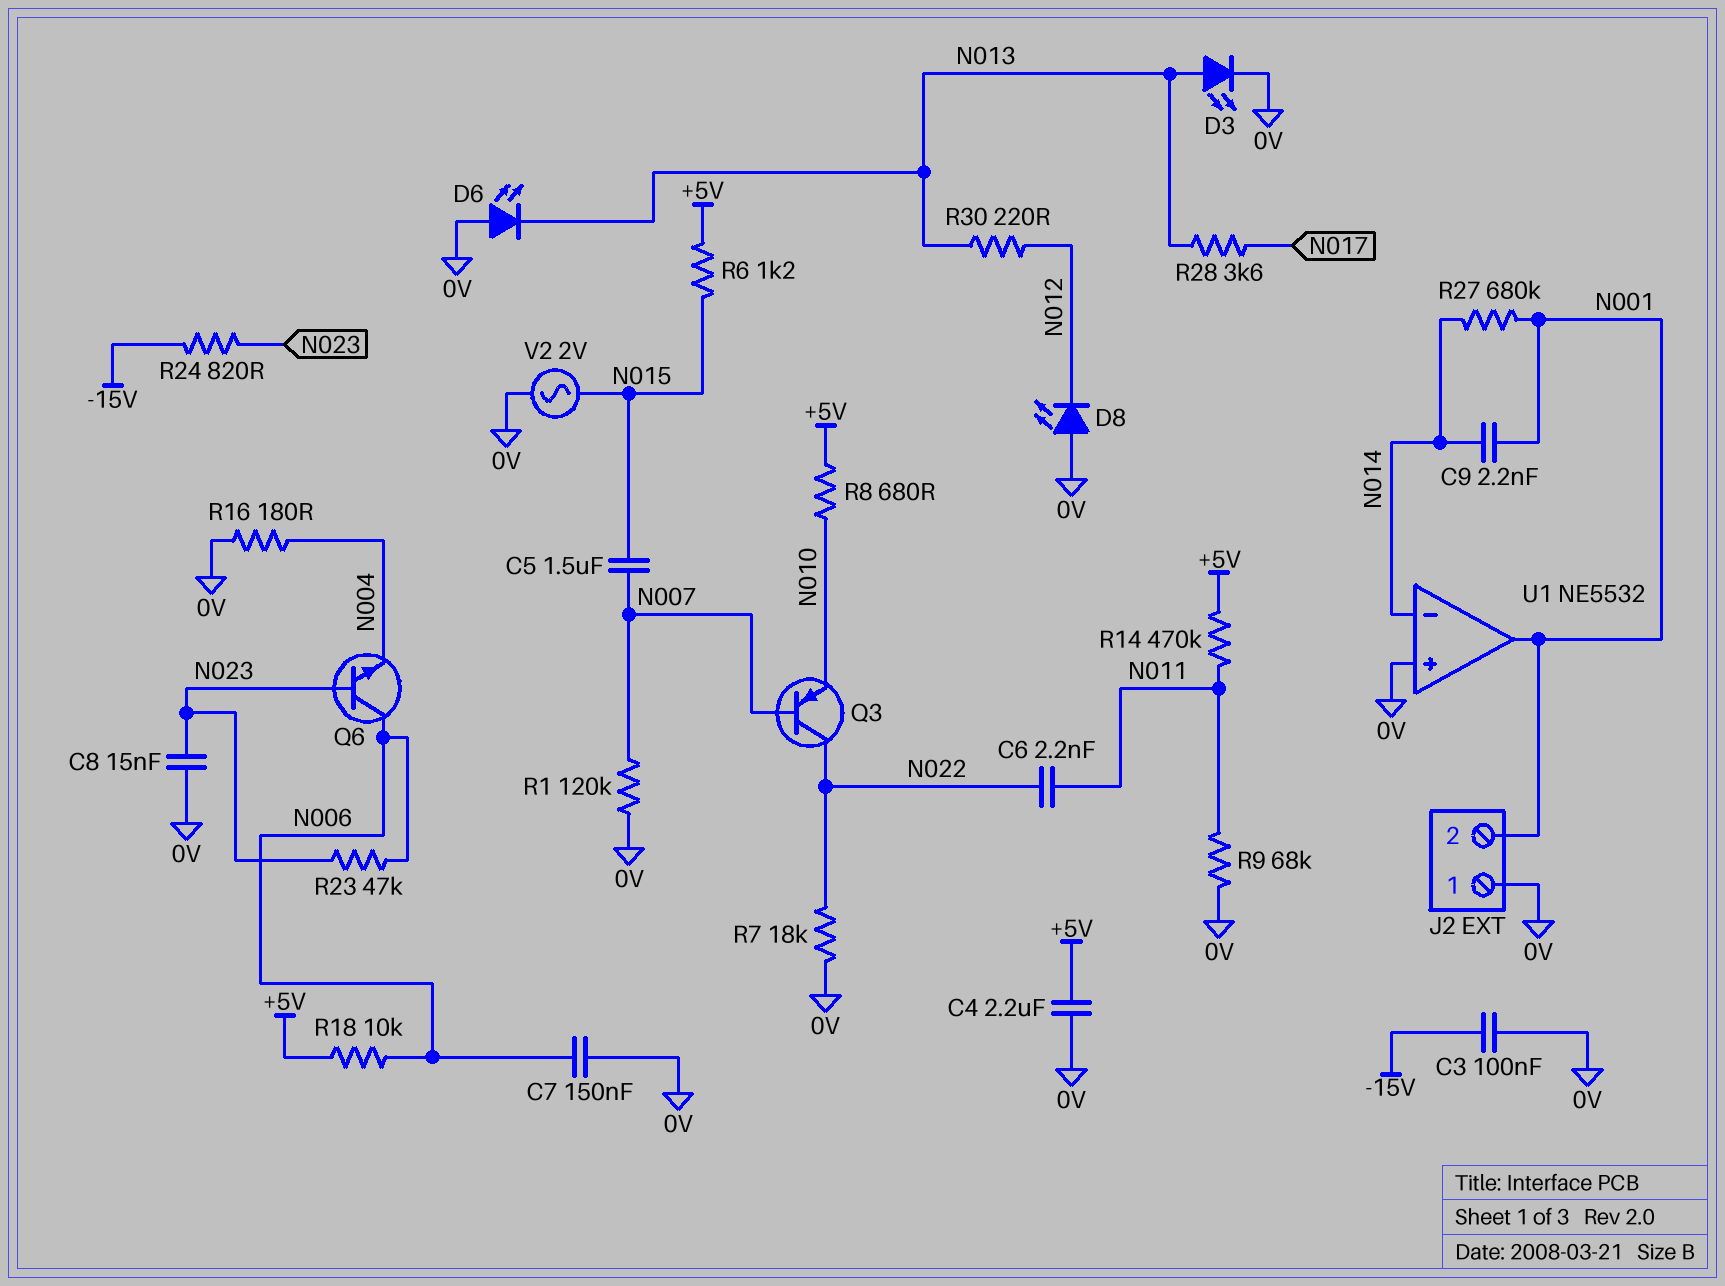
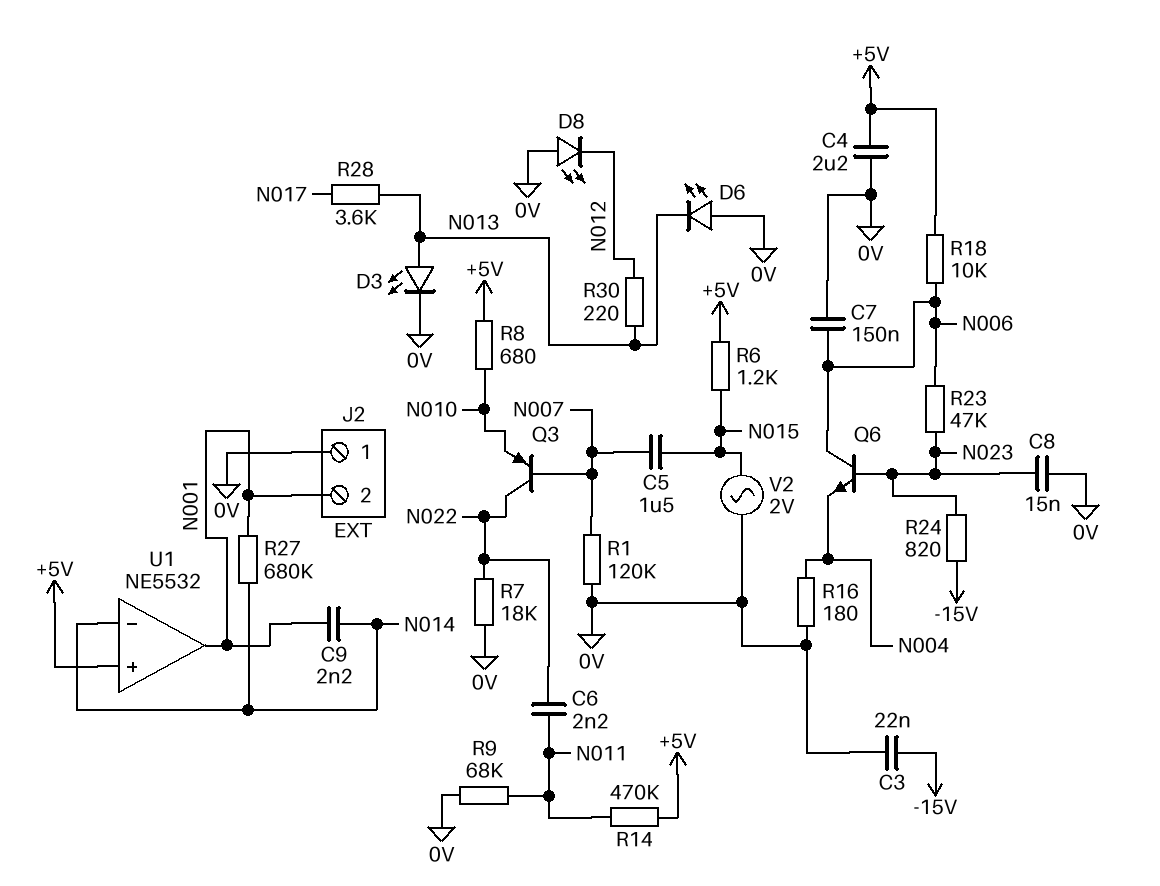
C3: 100nF (-15V, 0V) -> 22nF (-15V, 0V)
U1 pin in+: 0V -> +5V

